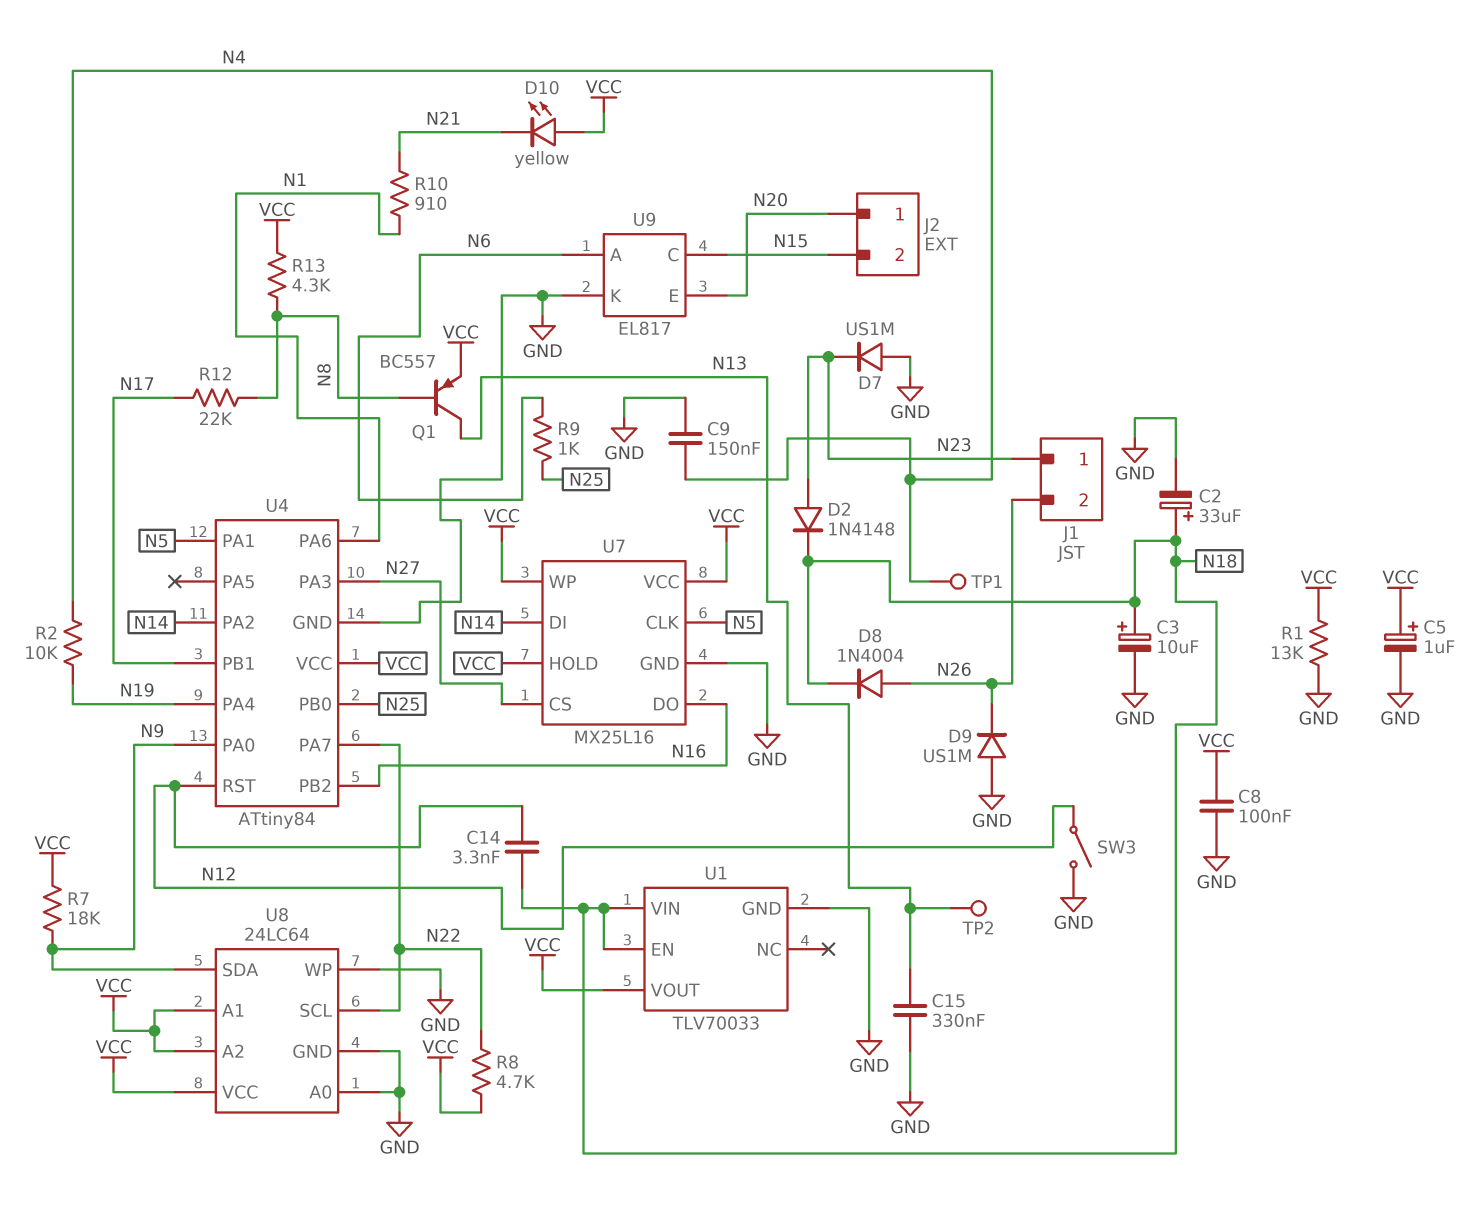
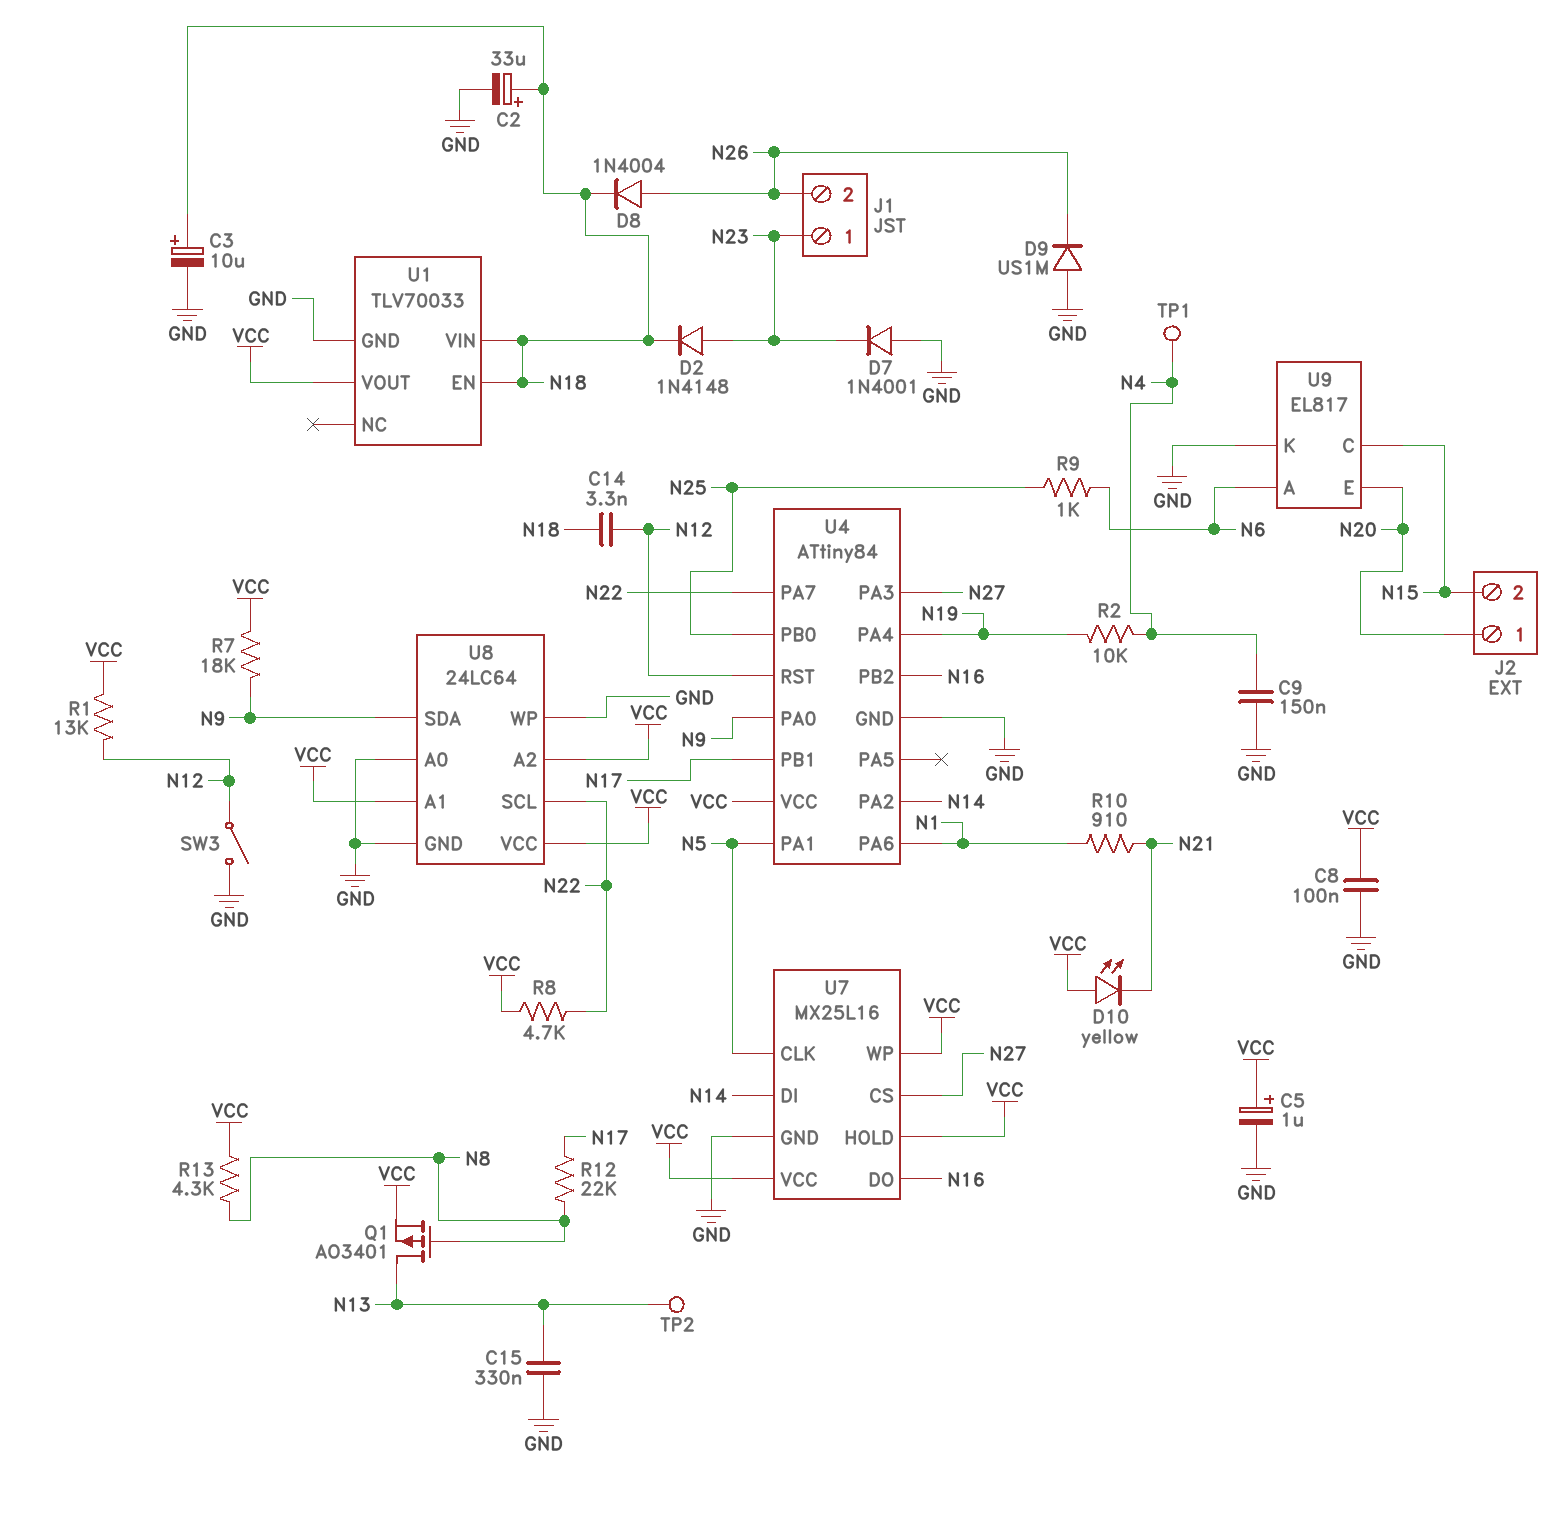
D7: diode US1M (A GND, K N23) -> diode 1N4001 (A GND, K N23)
Q1: PNP BC557 (B N8, C N13, E VCC) -> PMOS AO3401 (G N8, D N13, S VCC)
R1: 13k (GND, VCC) -> 13k (N12, VCC)

